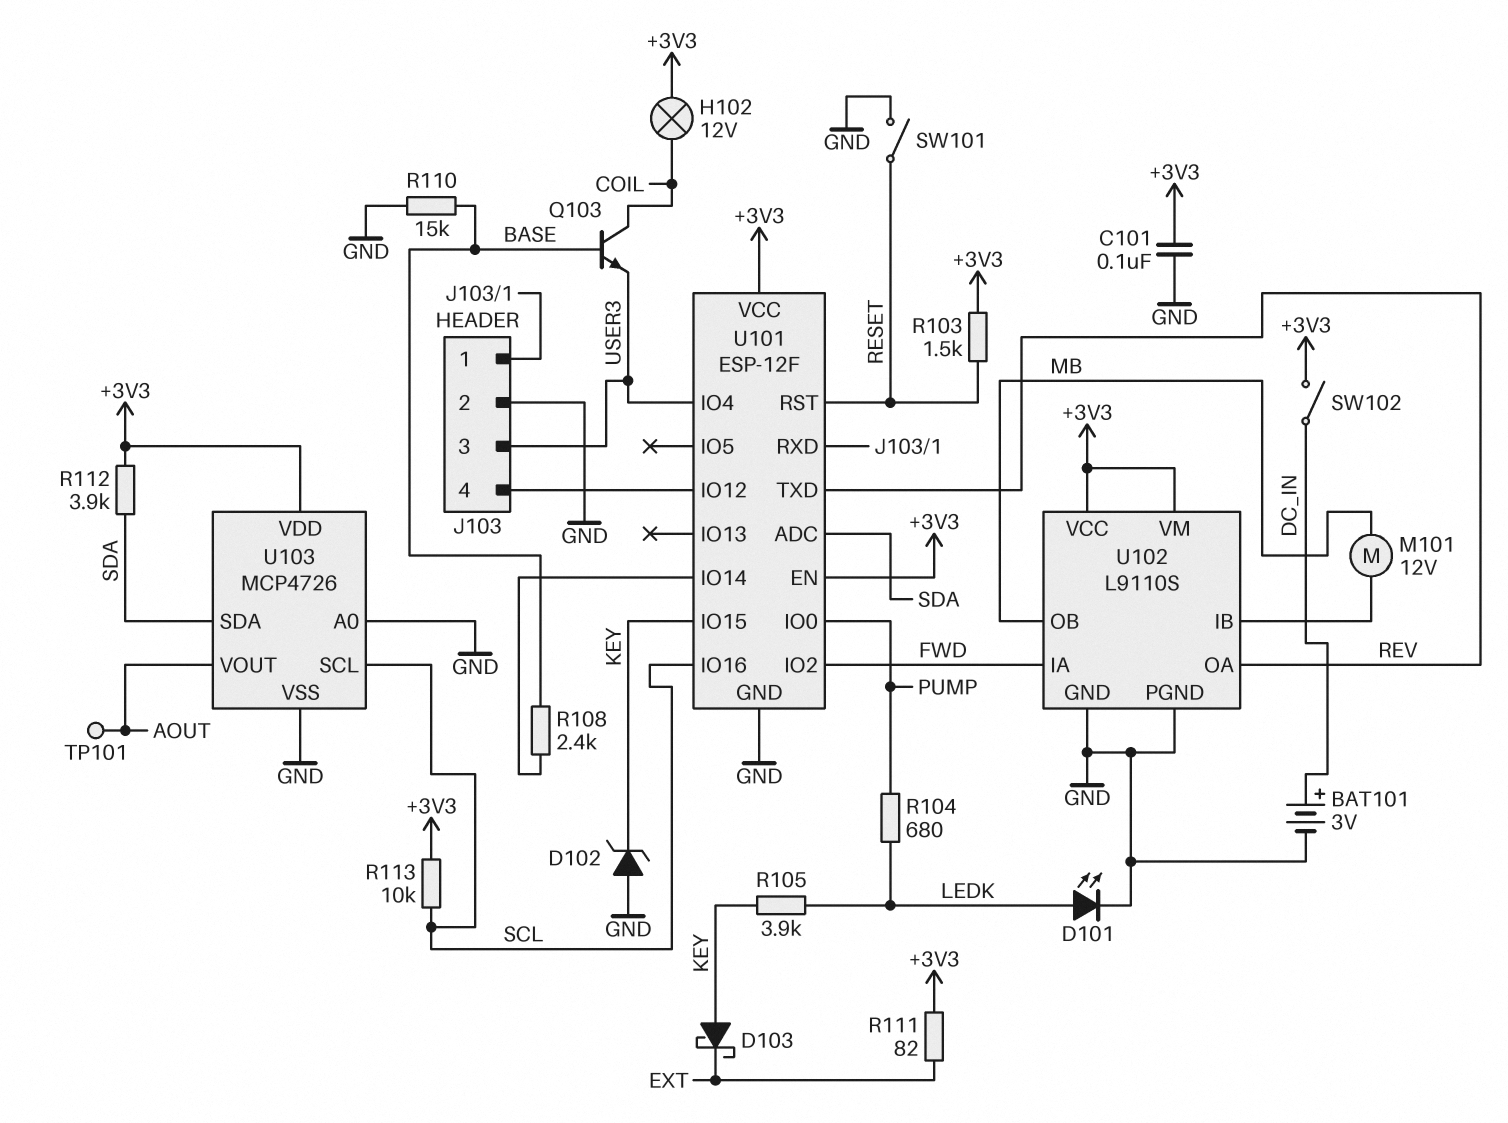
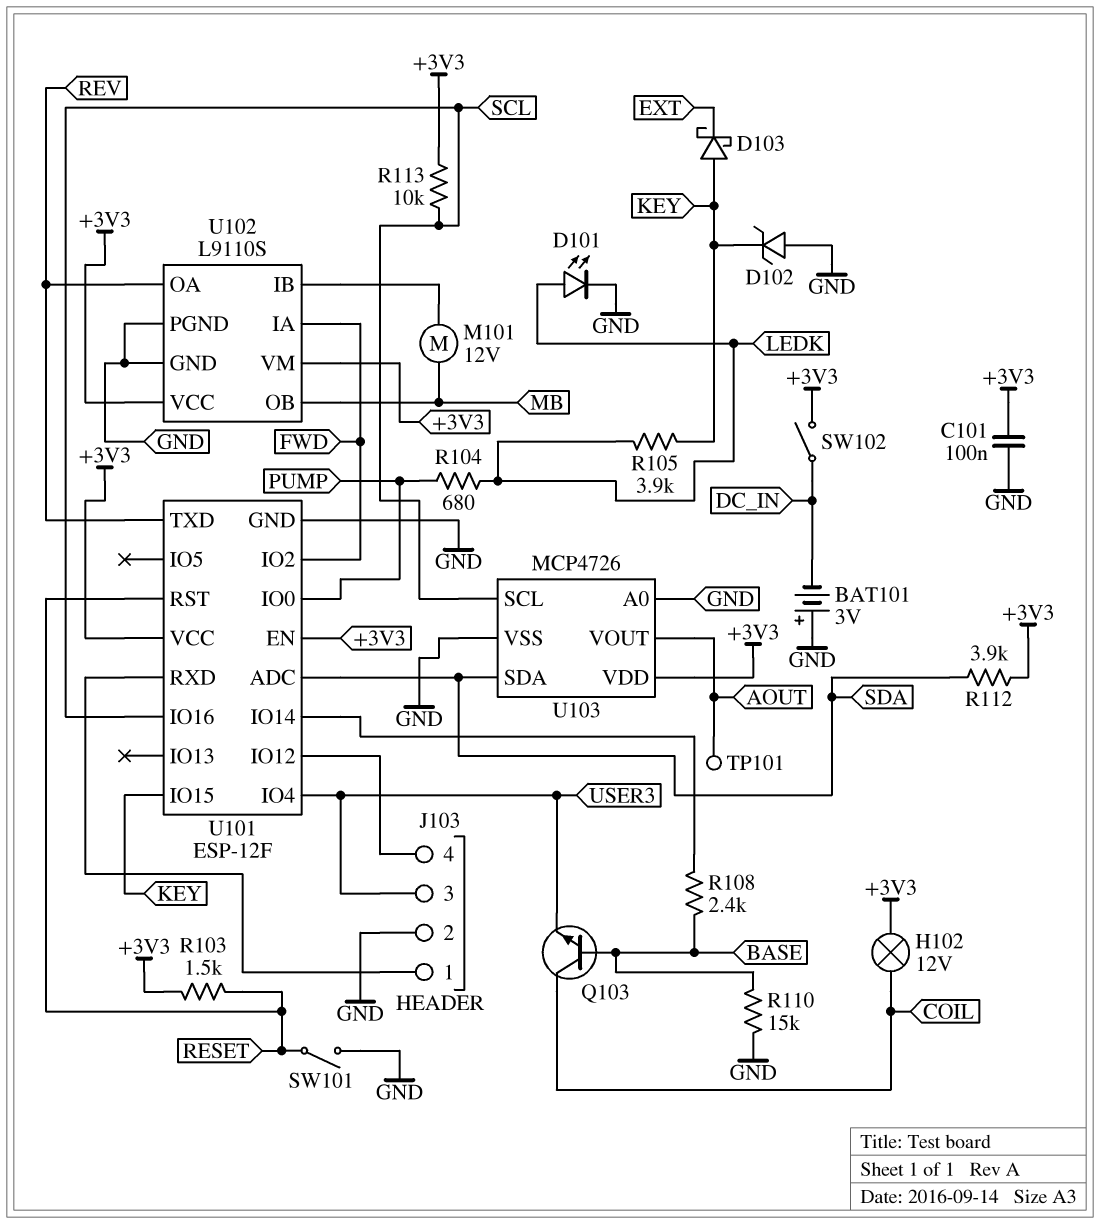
BAT101: 3V (plus DC_IN, minus GND) -> 3V (plus GND, minus DC_IN)
R111: 82 (+3V3, EXT) -> none

